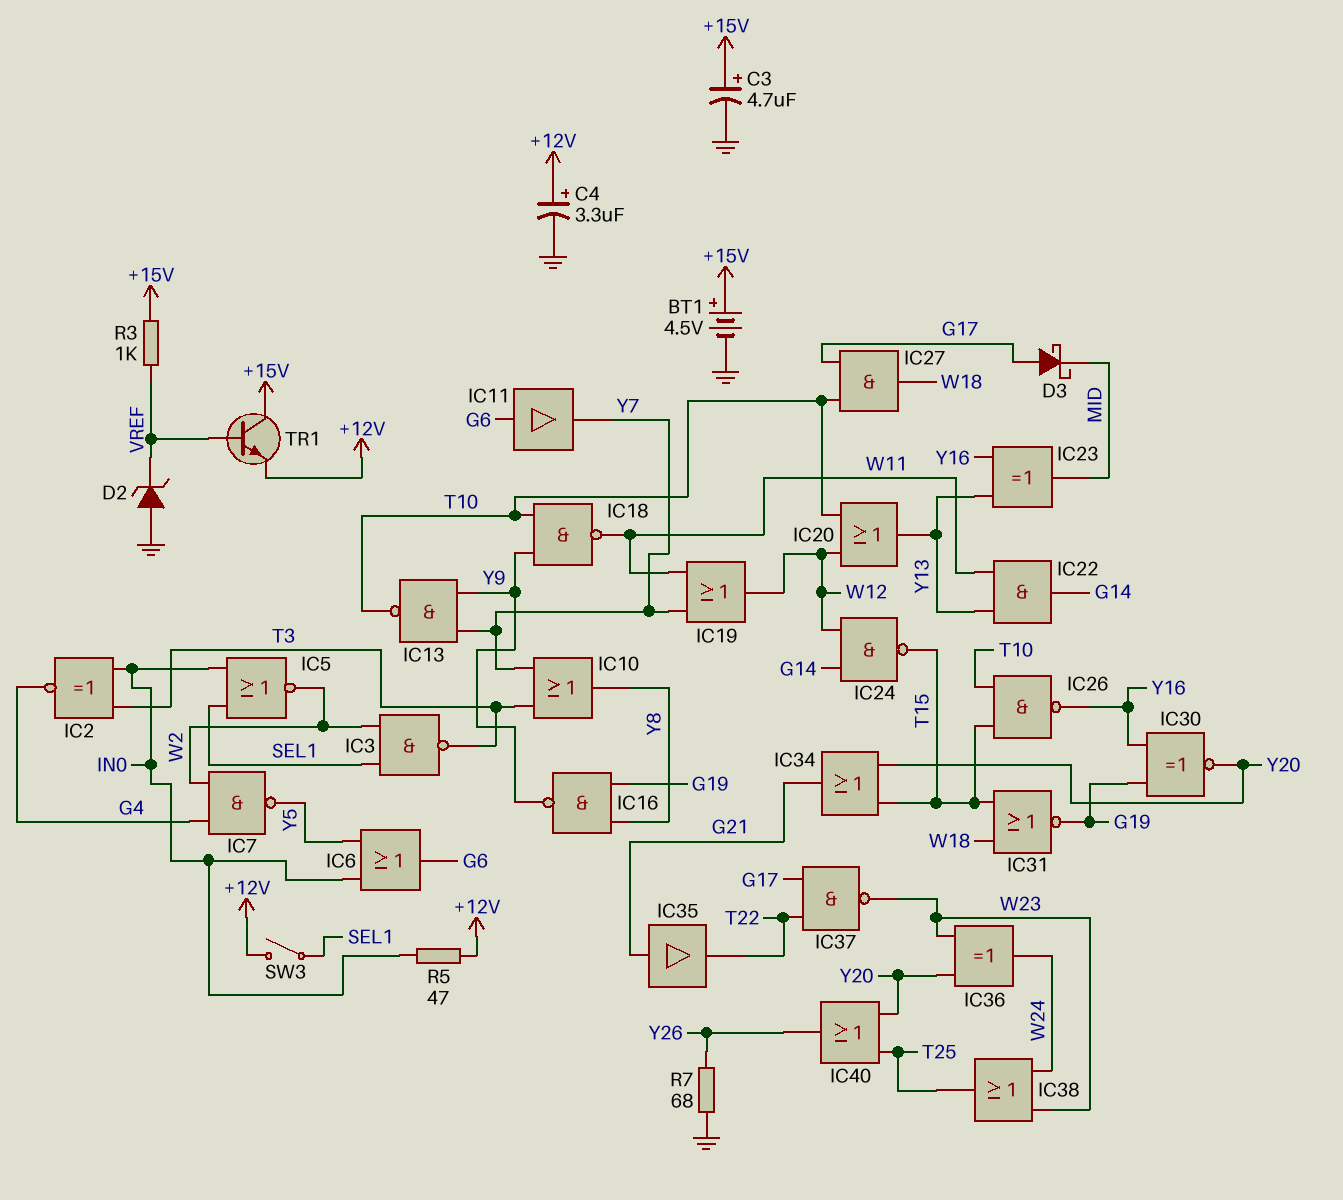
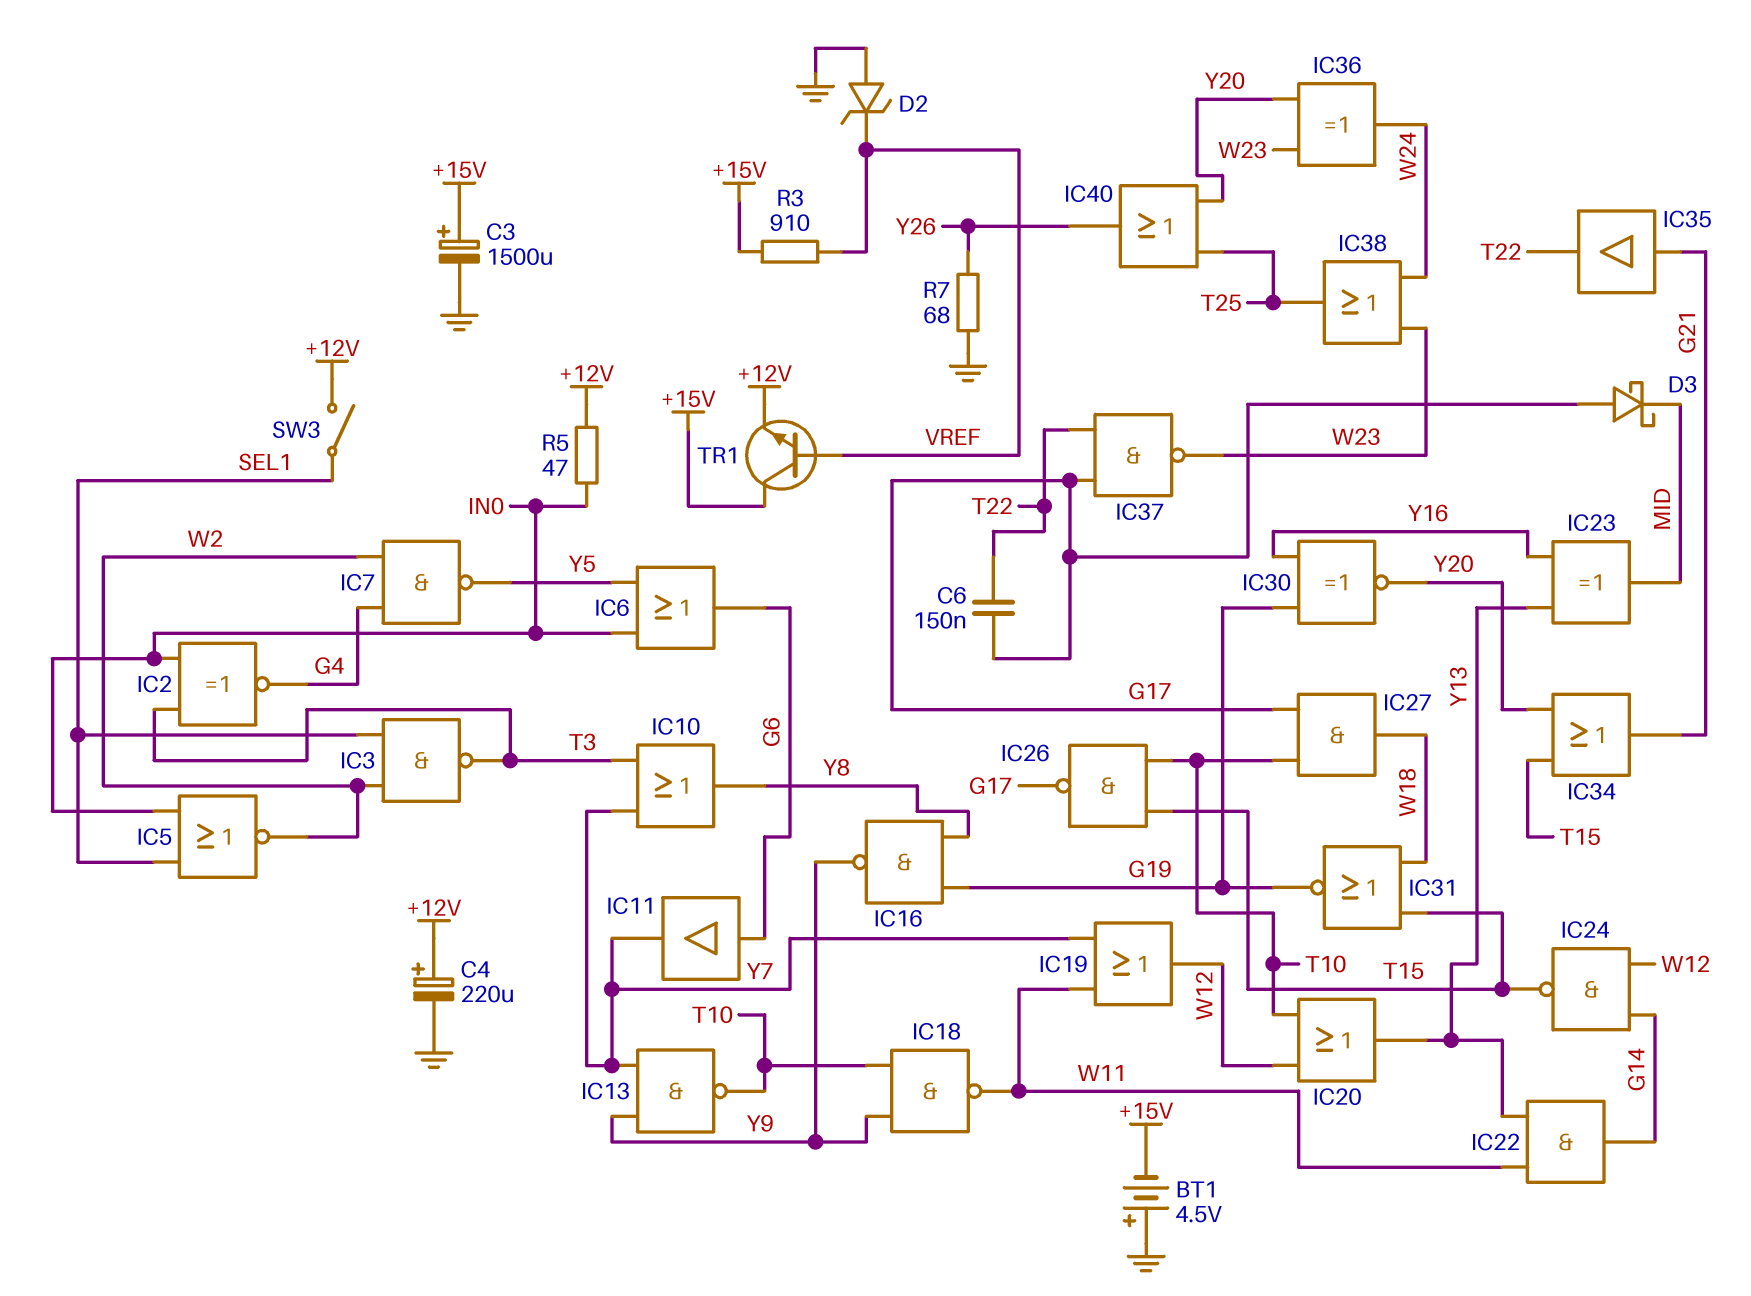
BT1: 4.5V (plus +15V, minus GND) -> 4.5V (plus GND, minus +15V)
C3: 4.7uF (plus +15V, minus GND) -> 1500uF (plus +15V, minus GND)
C4: 3.3uF (plus +12V, minus GND) -> 220uF (plus +12V, minus GND)
C6: none -> 150nF (G17, T22)
IC26: NAND (in T10, in T15, out Y16) -> NAND (in T10, in T15, out G17)
R3: 1k (+15V, VREF) -> 910 (+15V, VREF)

